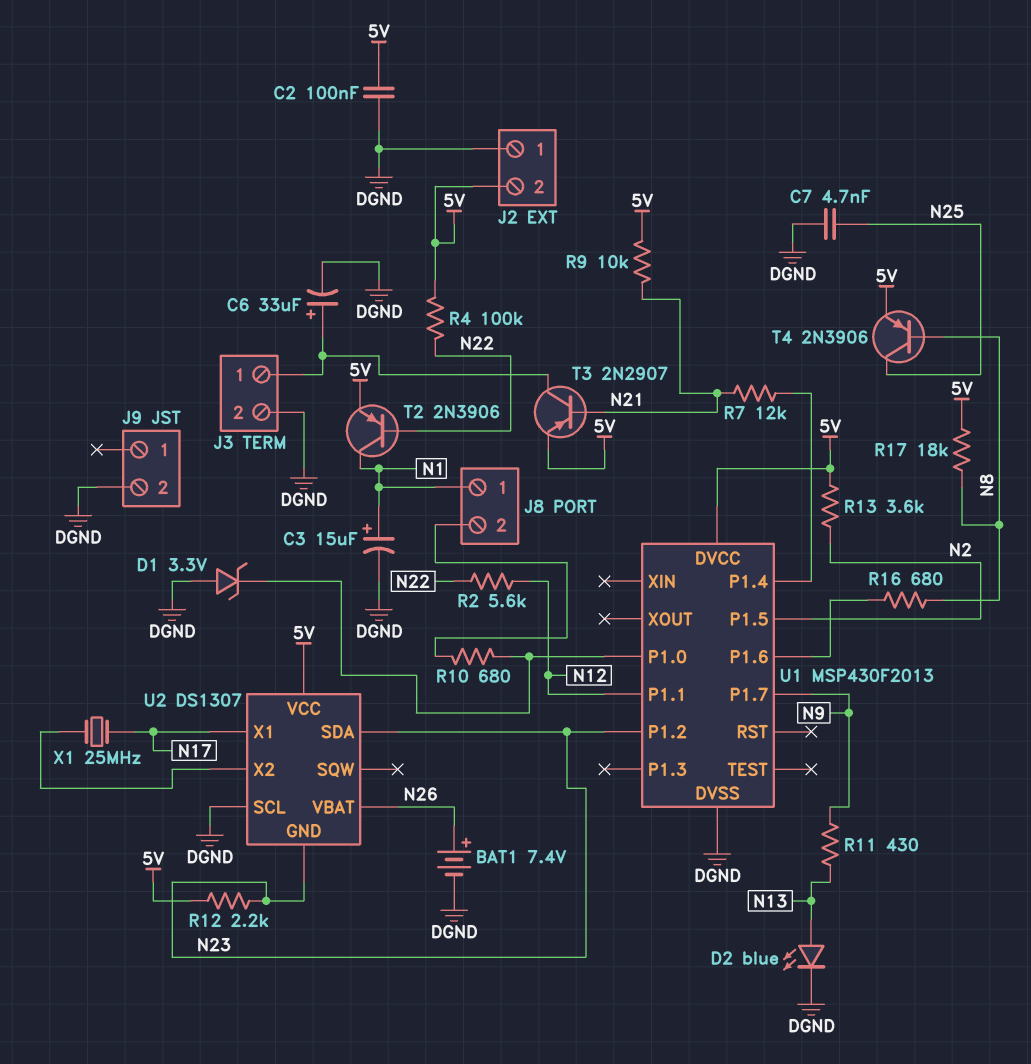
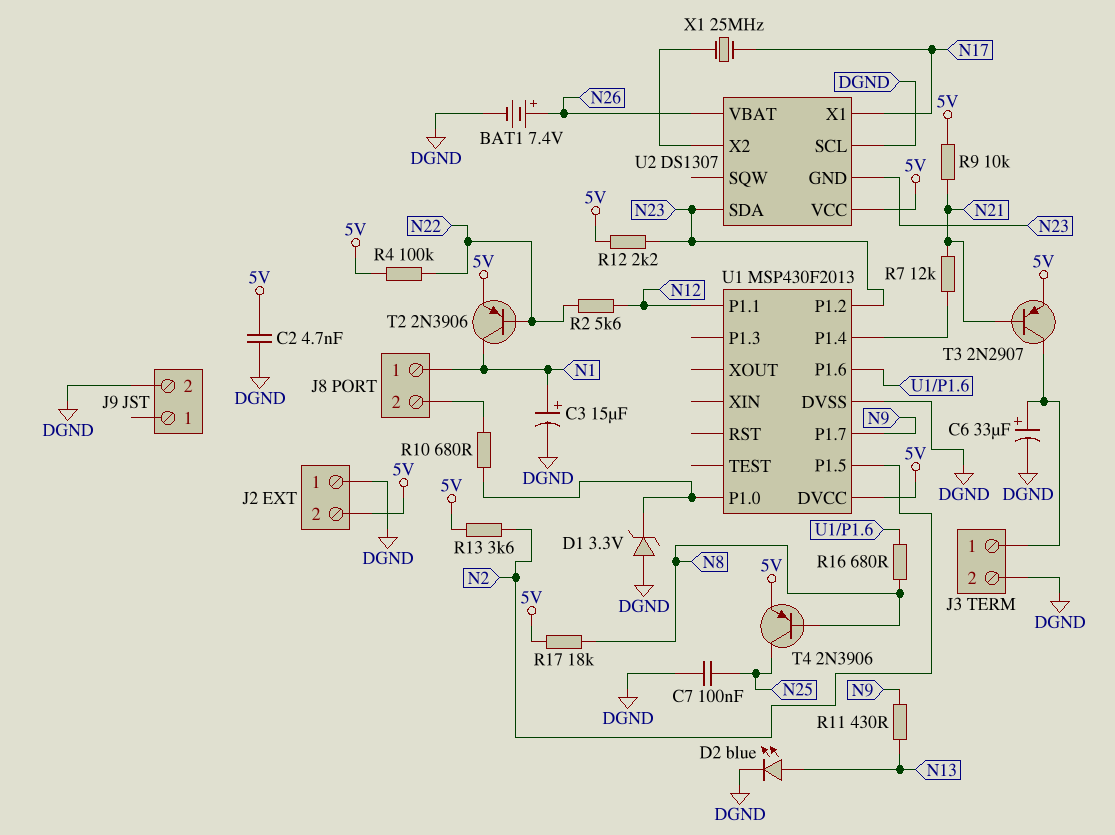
C2: 100nF (5V, DGND) -> 4.7nF (5V, DGND)
C7: 4.7nF (DGND, N25) -> 100nF (DGND, N25)

